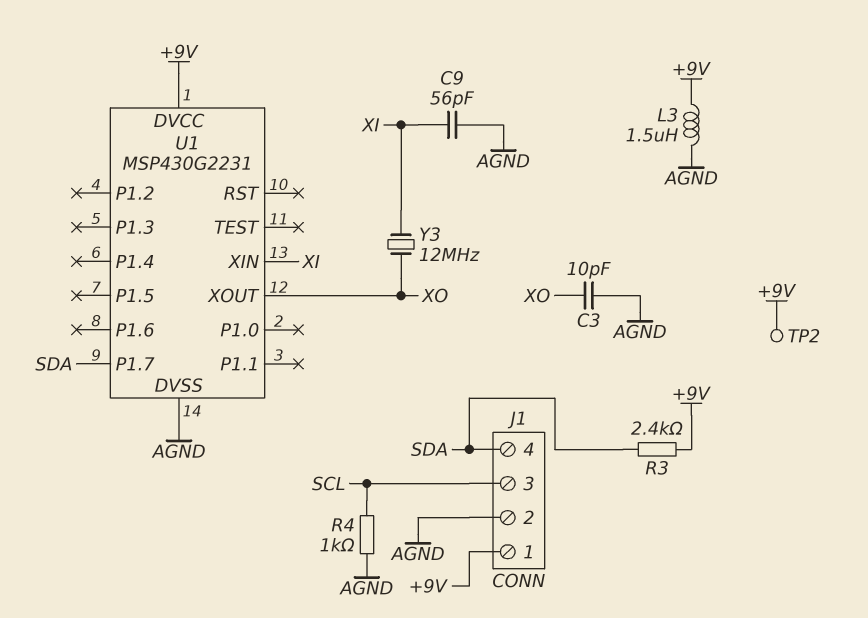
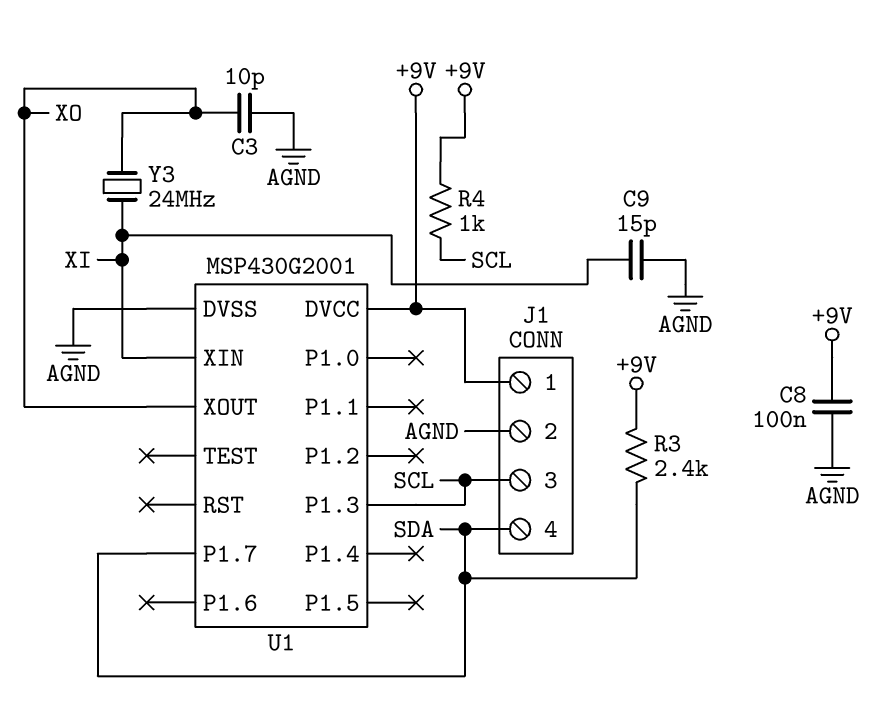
C8: none -> 100nF (+9V, AGND)
C9: 56pF (AGND, XI) -> 15pF (AGND, XI)
L3: 1.5uH (+9V, AGND) -> none
R4: 1k (AGND, SCL) -> 1k (+9V, SCL)
TP2: test point (+9V) -> none
U1: MSP430G2231 -> MSP430G2001
U1 pin P1.3: none -> SCL
Y3: 12MHz (XI, XO) -> 24MHz (XI, XO)

